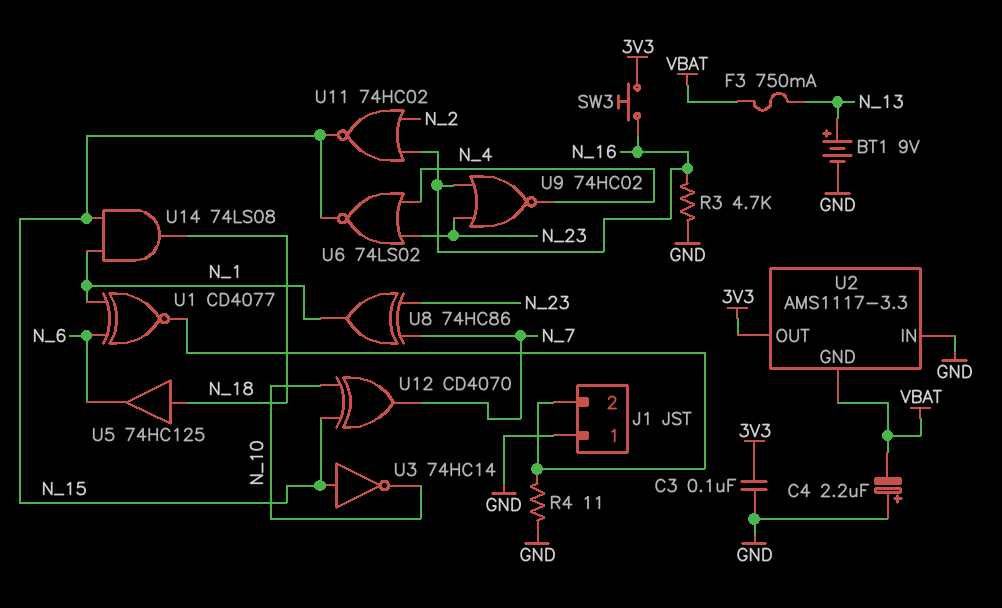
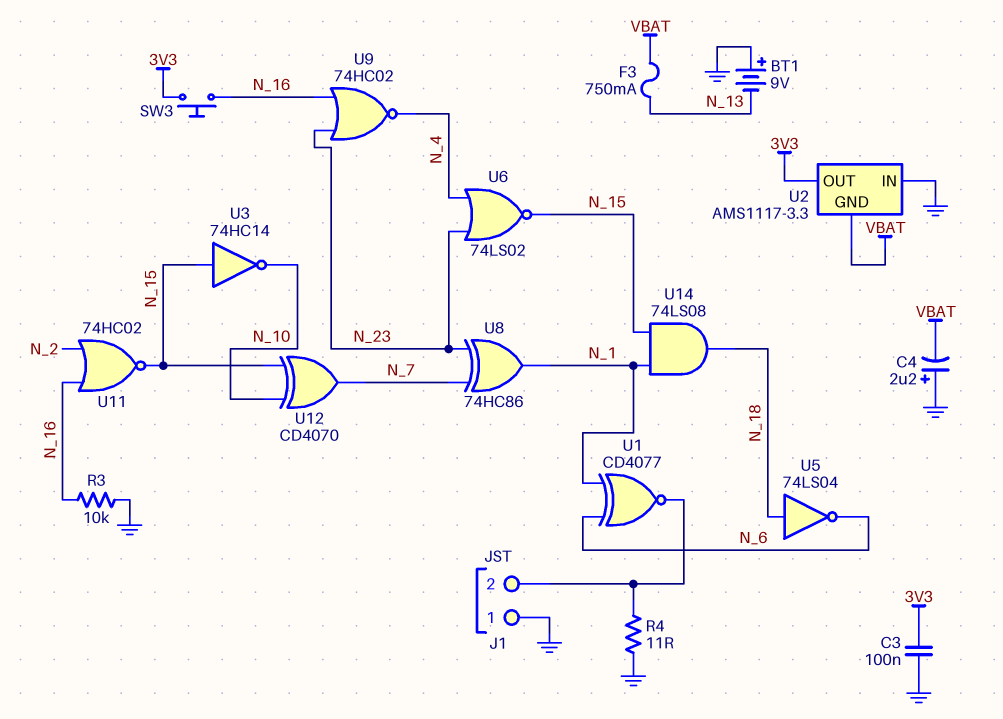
BT1: 9V (plus N_13, minus GND) -> 9V (plus GND, minus N_13)
R3: 4.7k (GND, N_16) -> 10k (GND, N_16)
U5: buffer 74HC125 (in N_18, out N_6) -> NOT 74LS04 (in N_18, out N_6)

